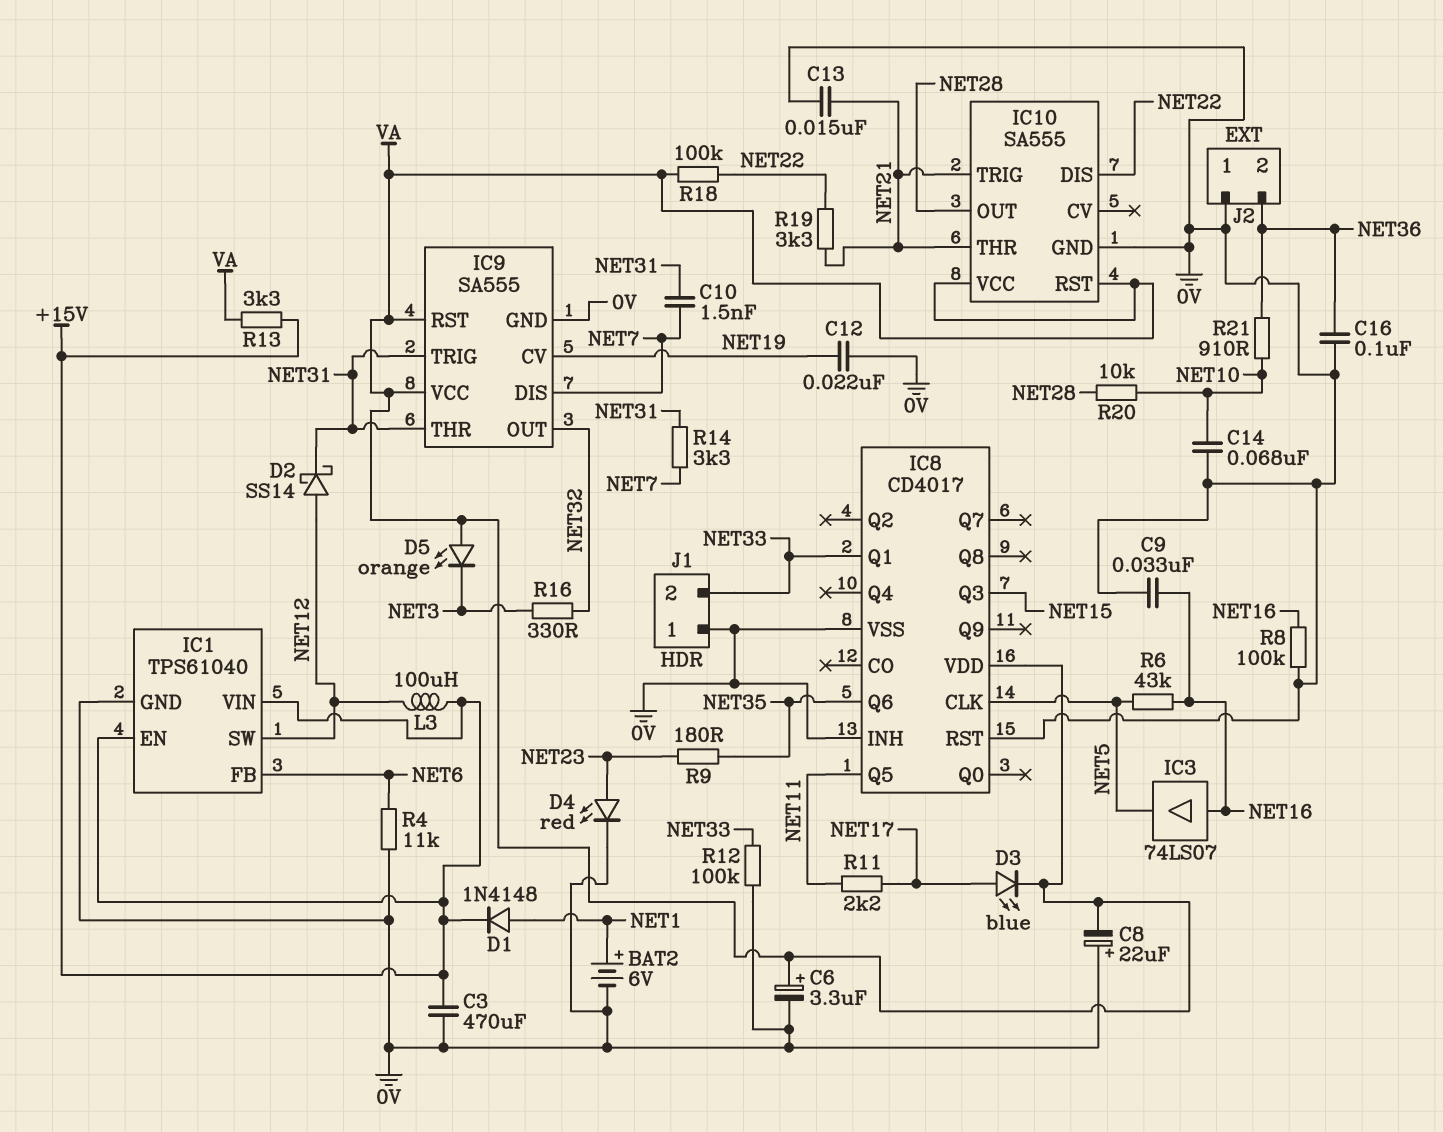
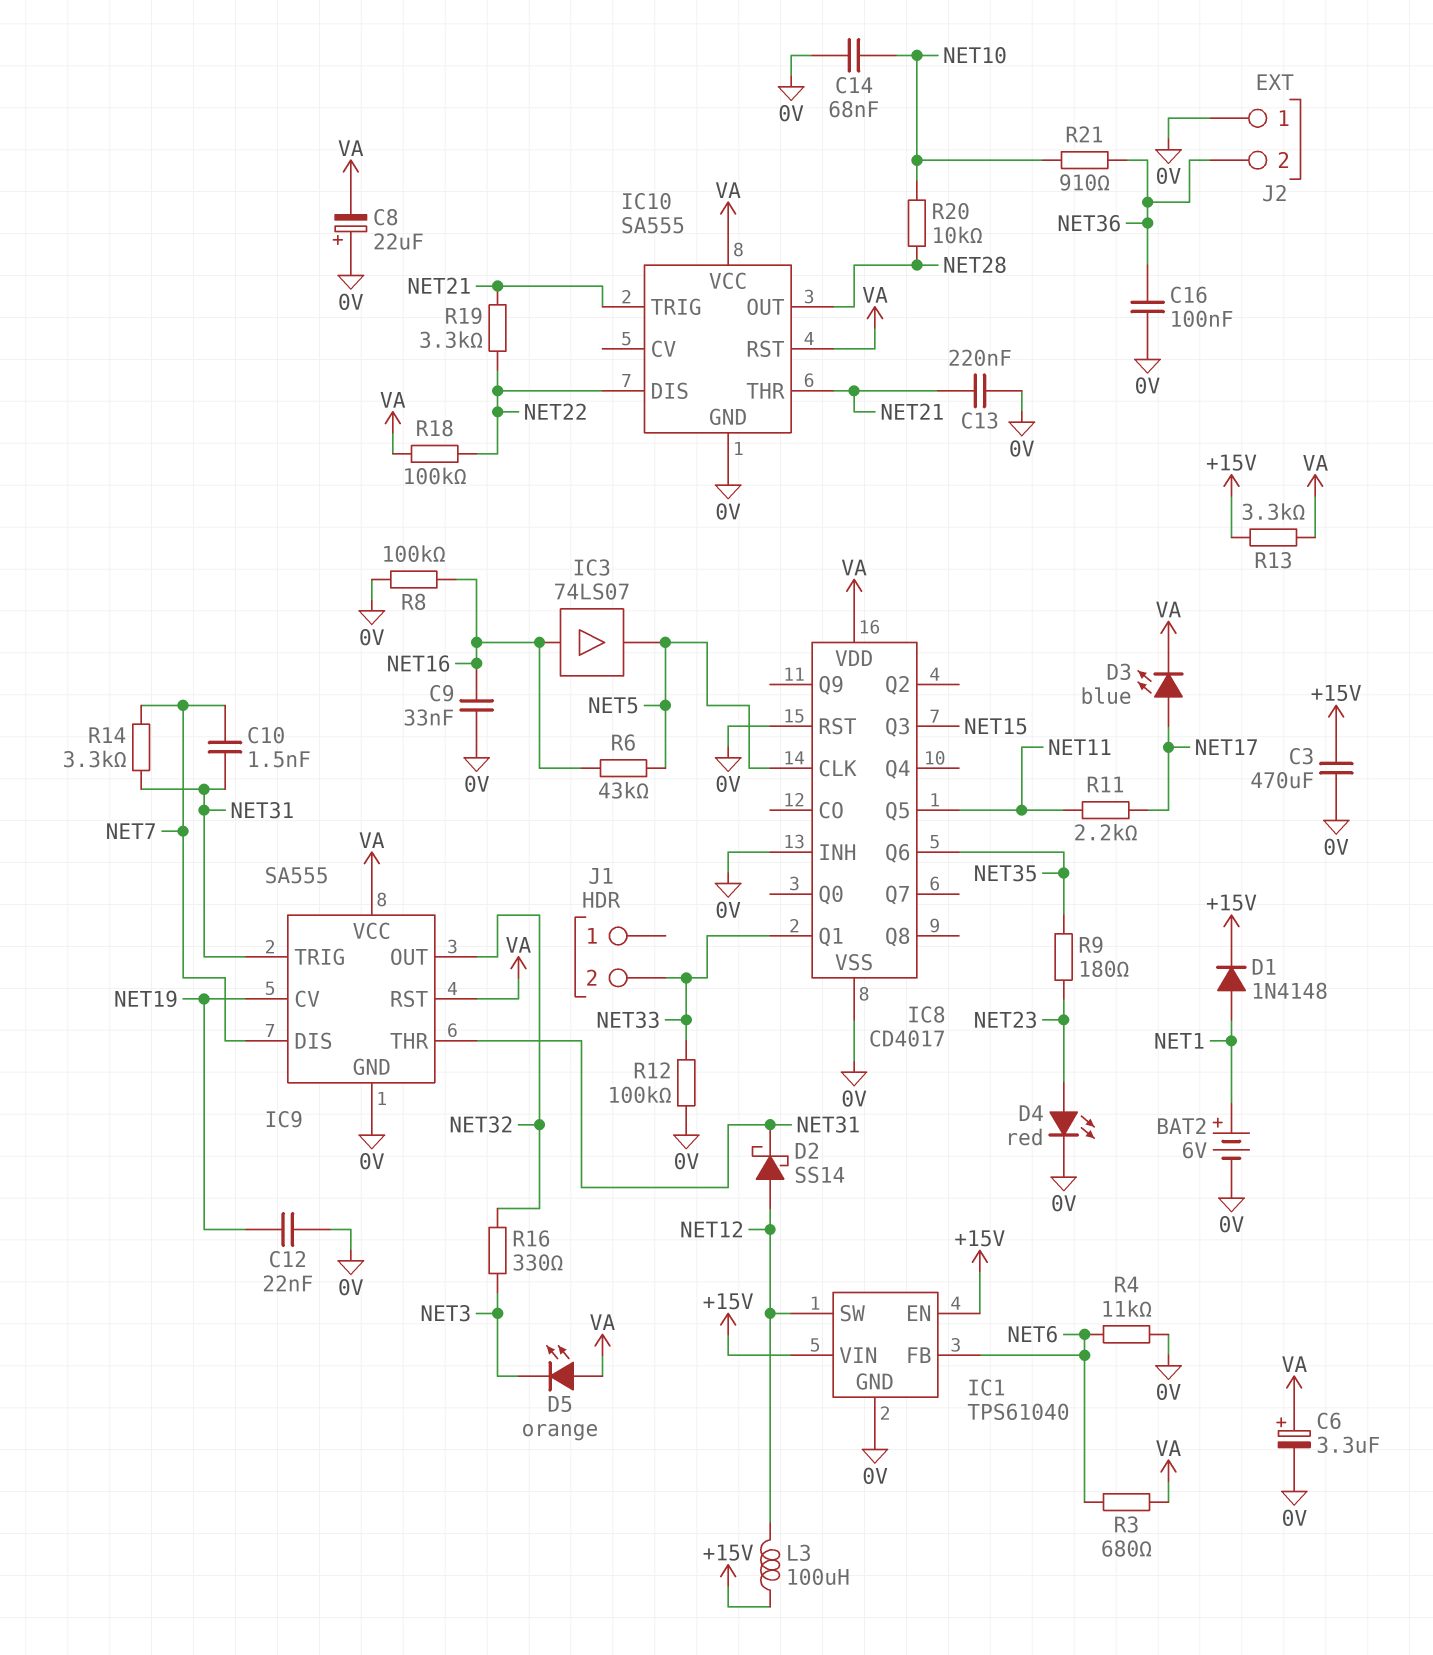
C13: 15nF (0V, NET21) -> 220nF (0V, NET21)
J1 pin 1: 0V -> none
R3: none -> 680 (NET6, VA)

